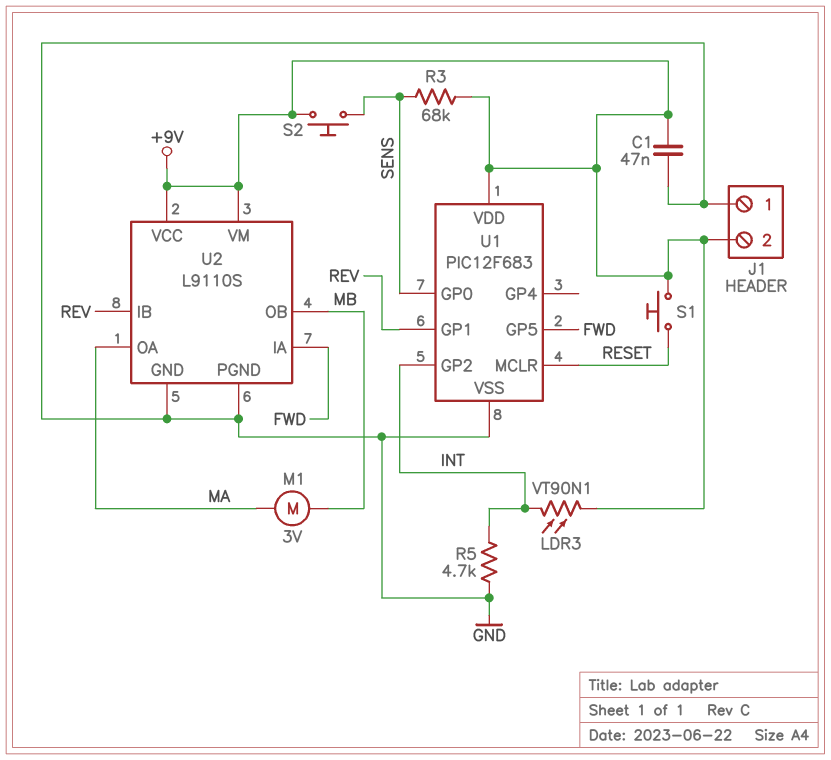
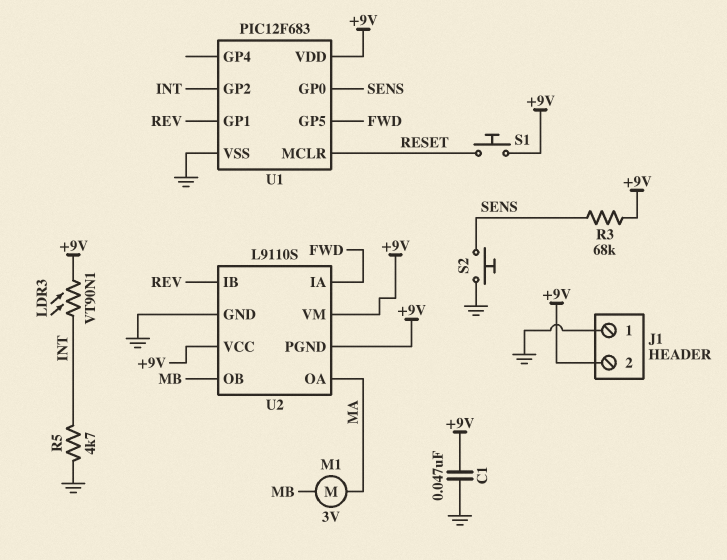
S2: button (+9V, SENS) -> button (GND, SENS)
U2 pin PGND: GND -> +9V

